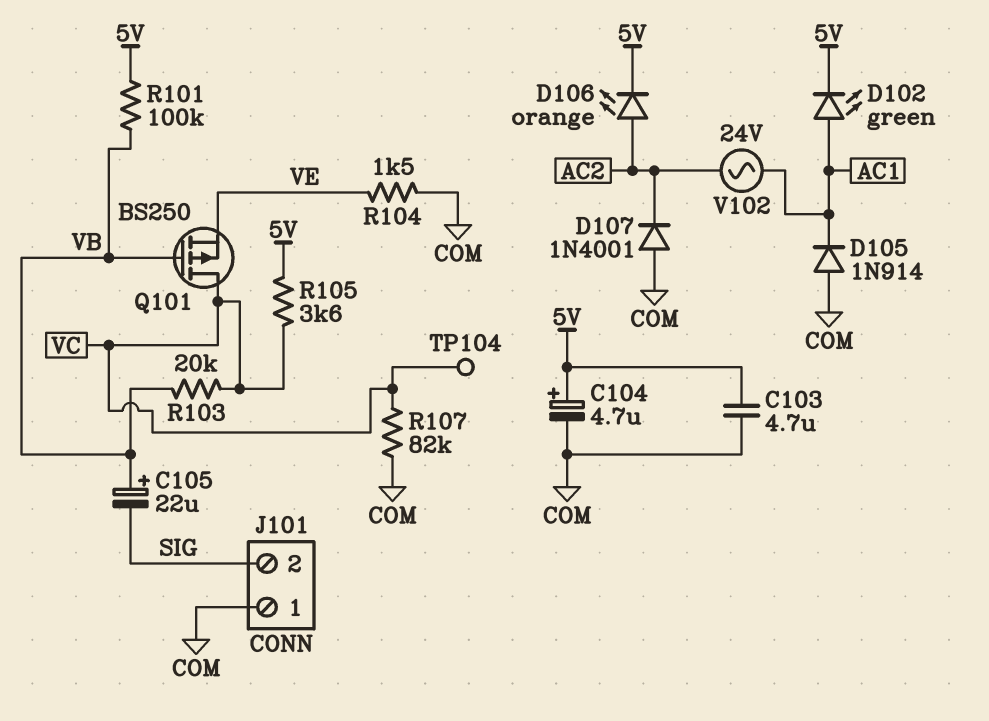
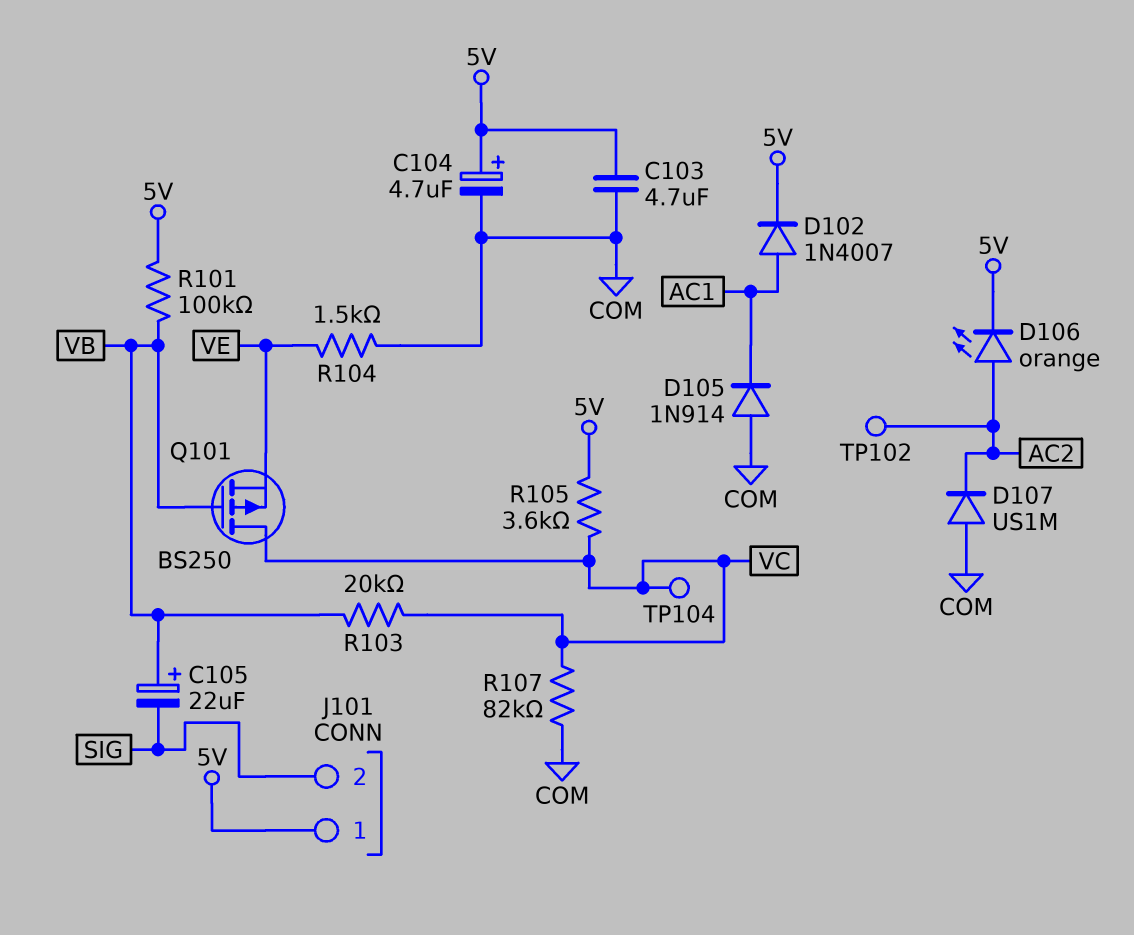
D102: LED green (A AC1, K 5V) -> diode 1N4007 (A AC1, K 5V)
D107: diode 1N4001 (A COM, K AC2) -> diode US1M (A COM, K AC2)
J101 pin 1: COM -> 5V
TP102: none -> test point (AC2)
V102: AC 24V (AC1, AC2) -> none

